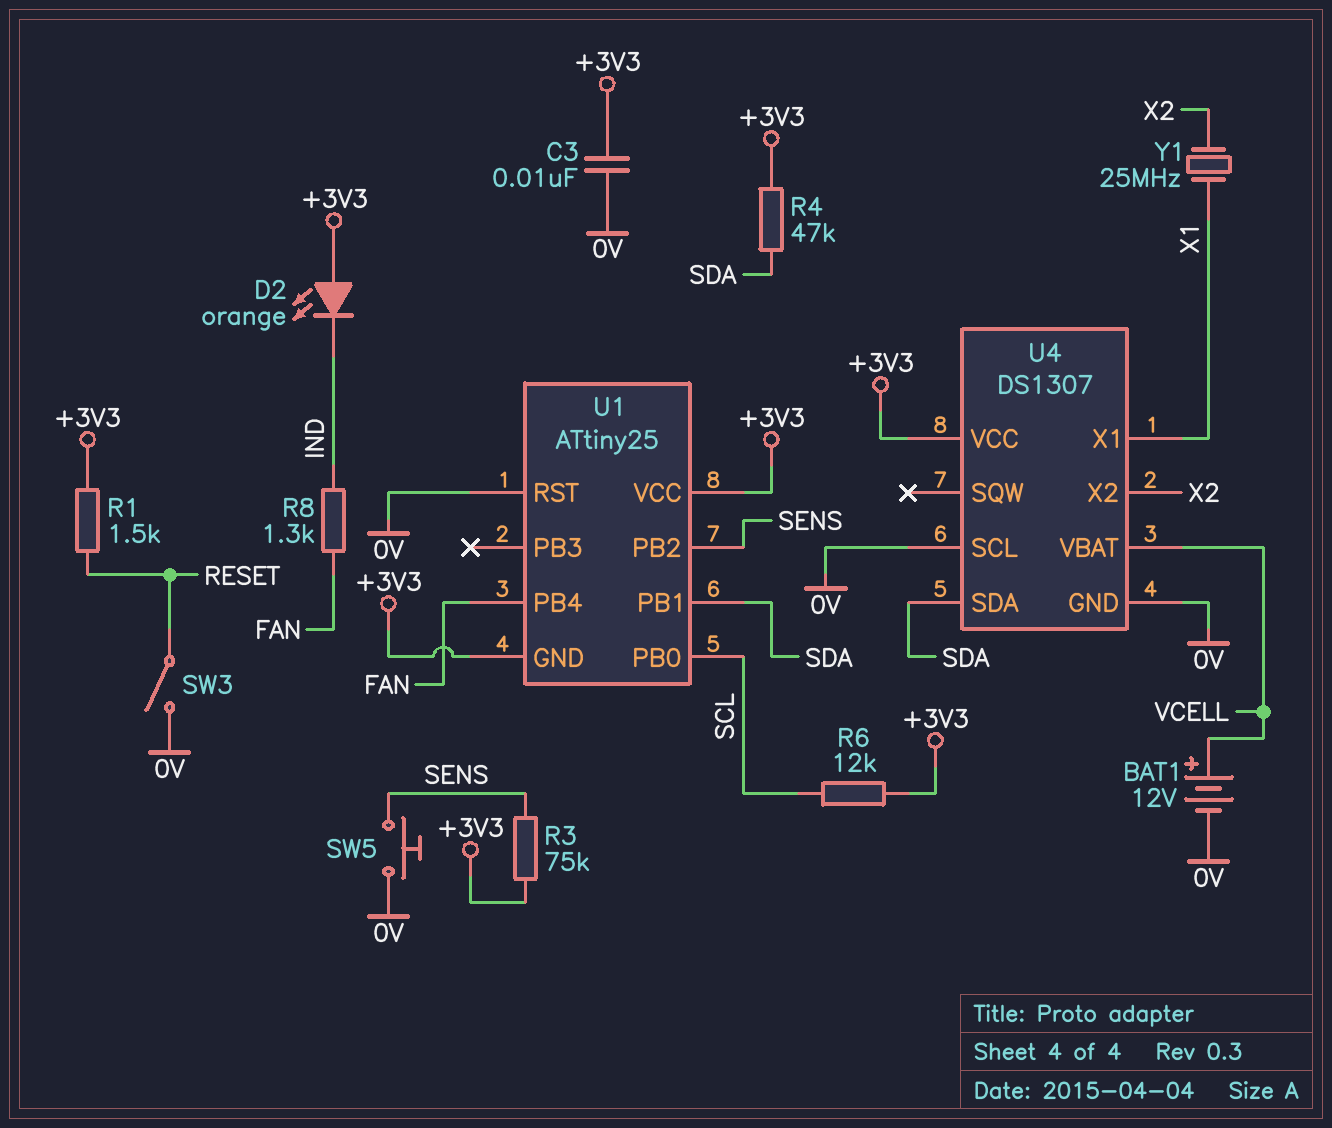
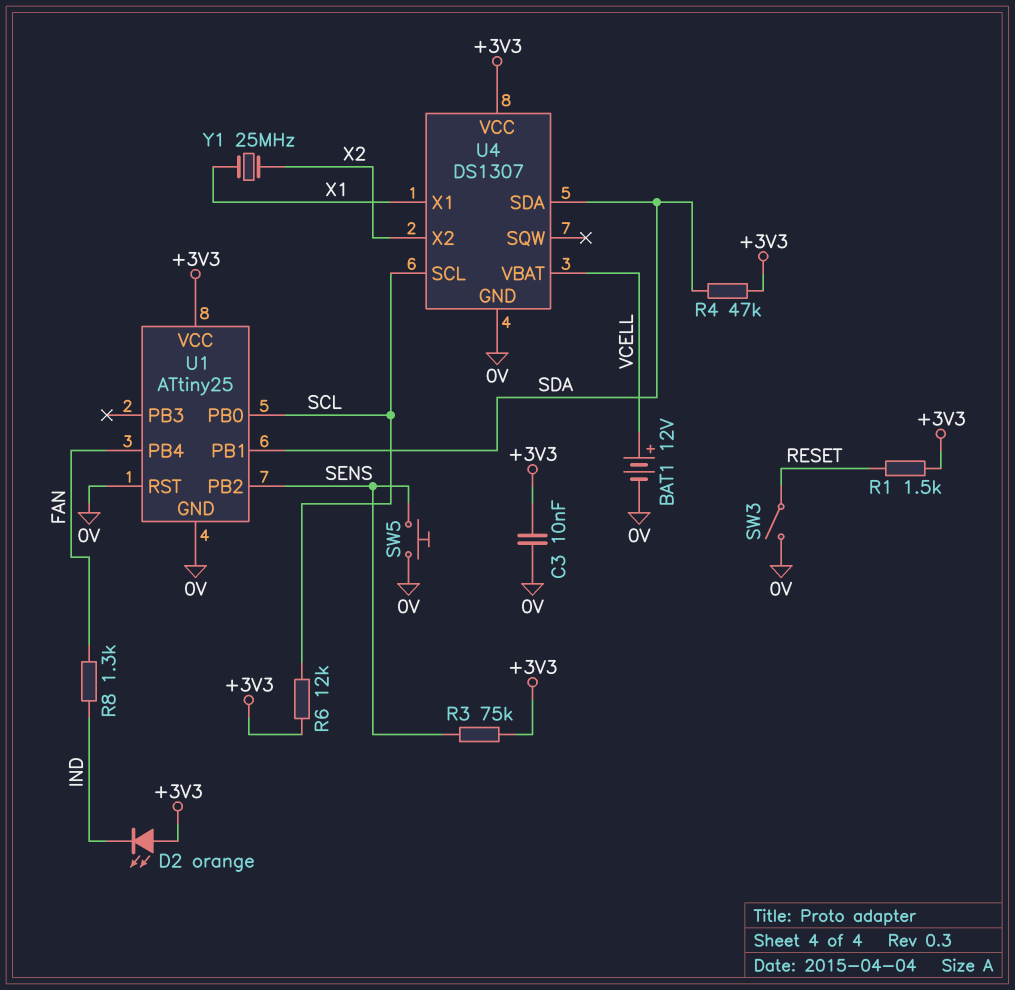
U1 pin GND: +3V3 -> 0V
U4 pin SCL: 0V -> SCL

